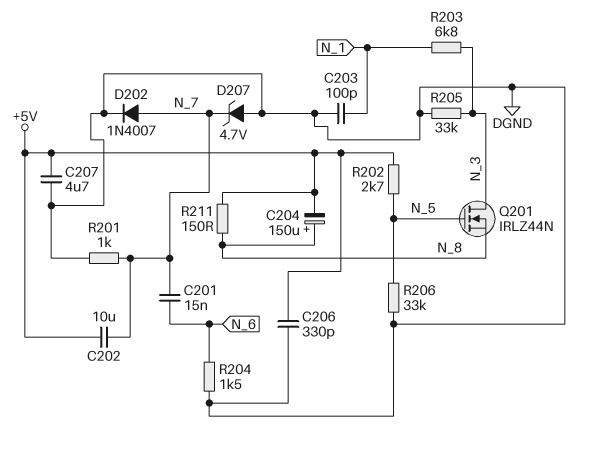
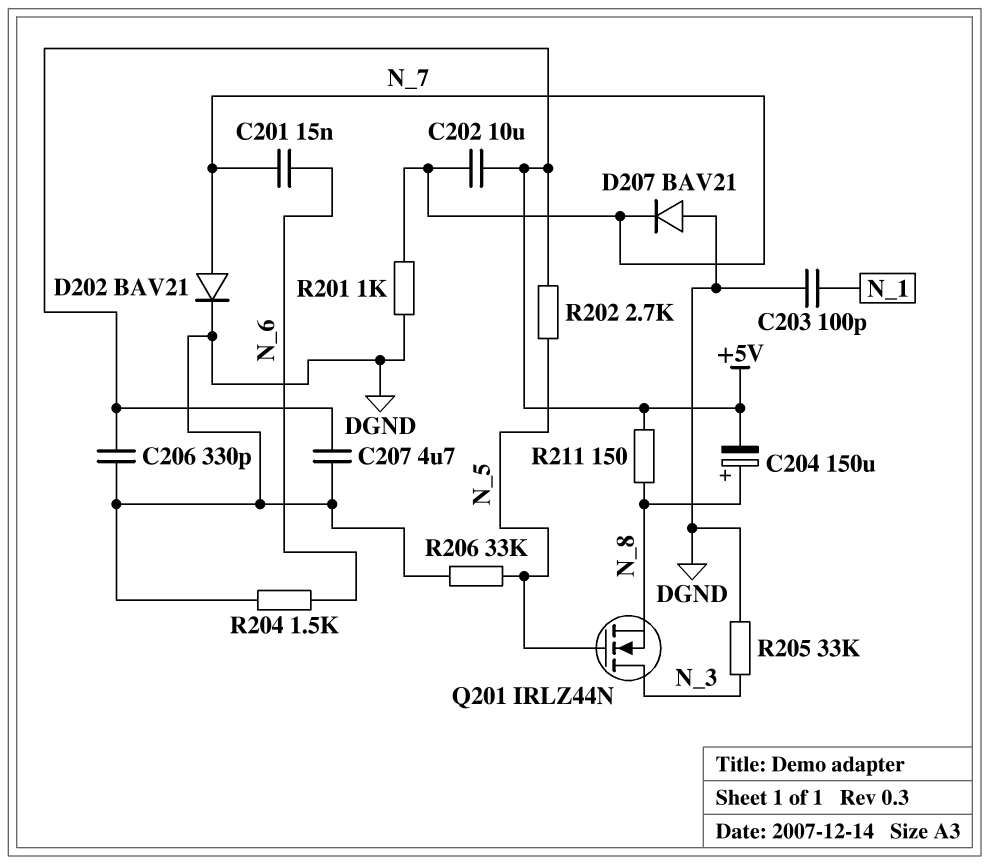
D202: diode 1N4007 (A N_7, K DGND) -> diode BAV21 (A N_7, K DGND)
D207: zener 4.7V (A DGND, K N_7) -> diode BAV21 (A DGND, K N_7)
R203: 6.8k (N_1, N_3) -> none

